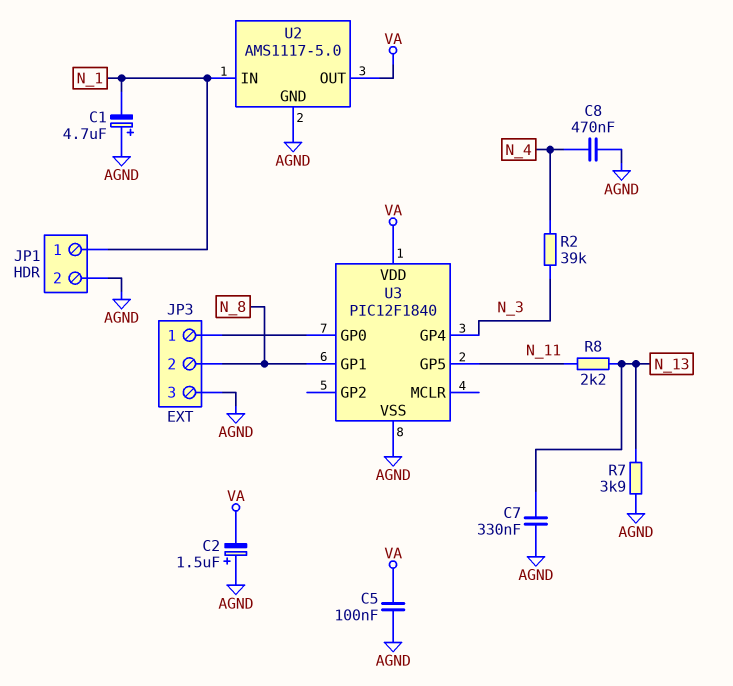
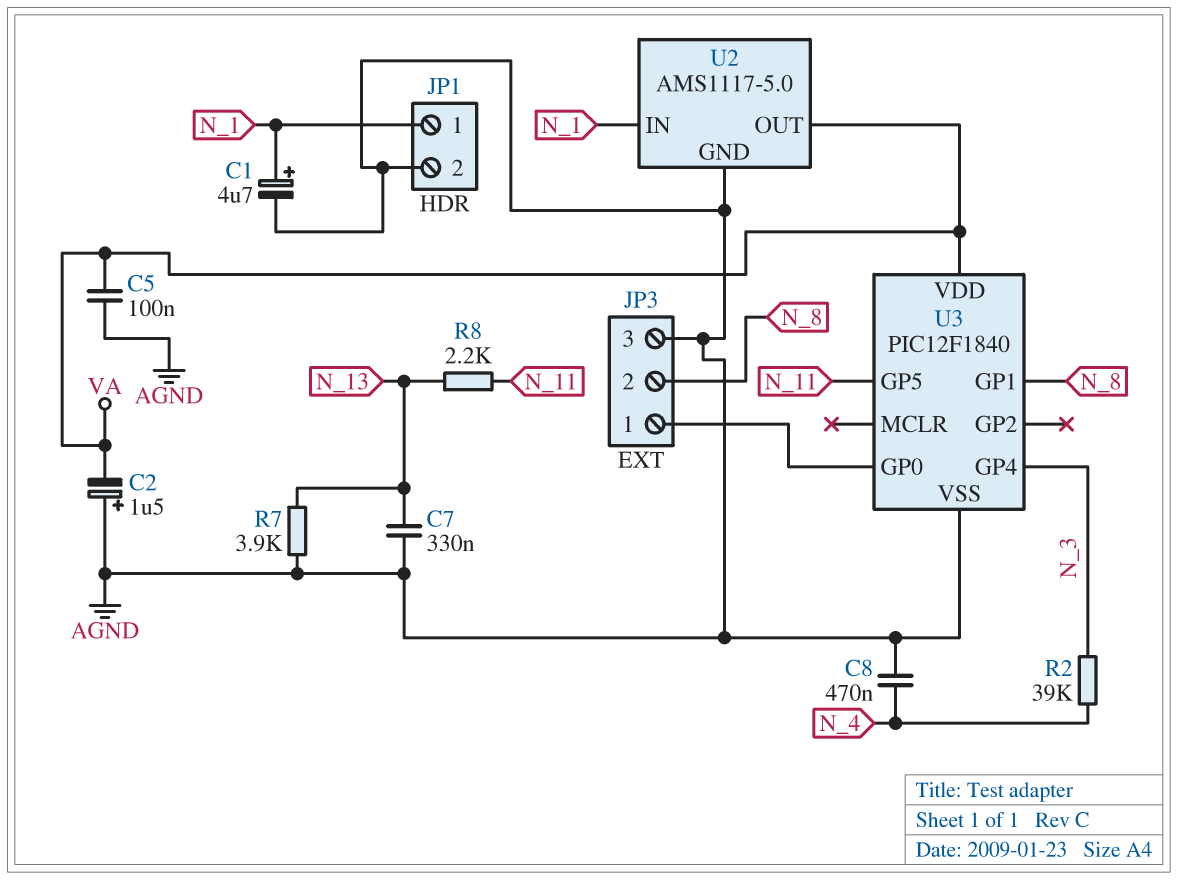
C1: 4.7uF (plus AGND, minus N_1) -> 4.7uF (plus N_1, minus AGND)

